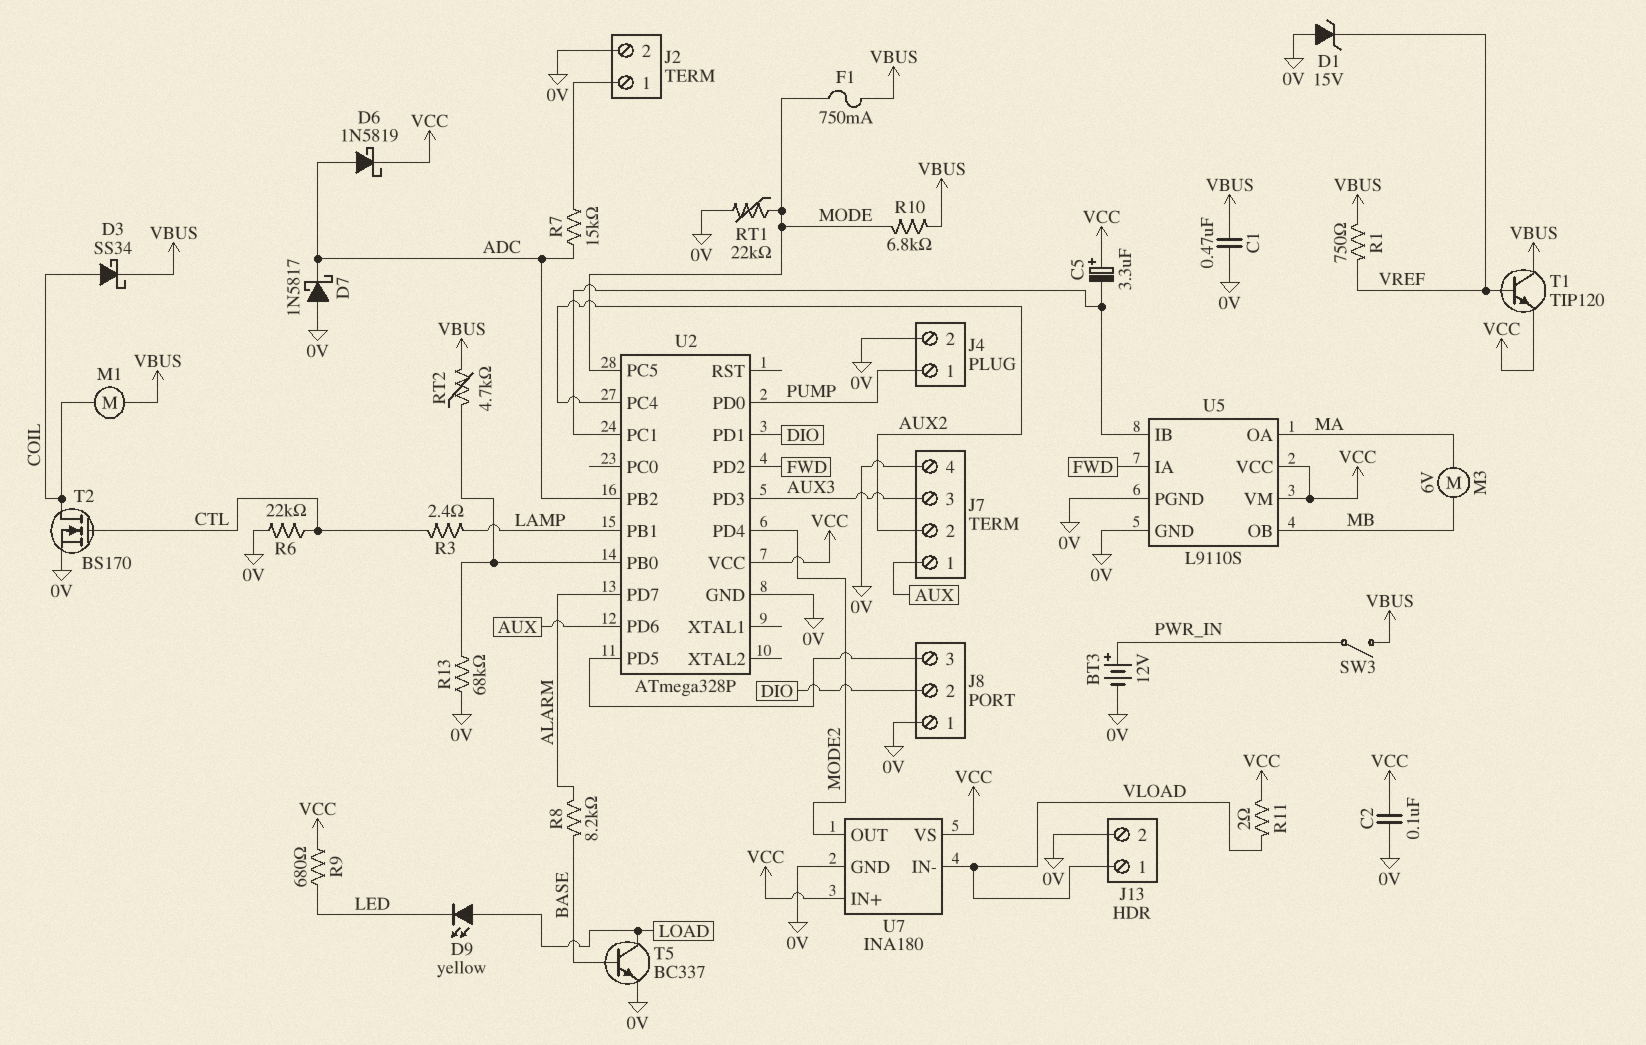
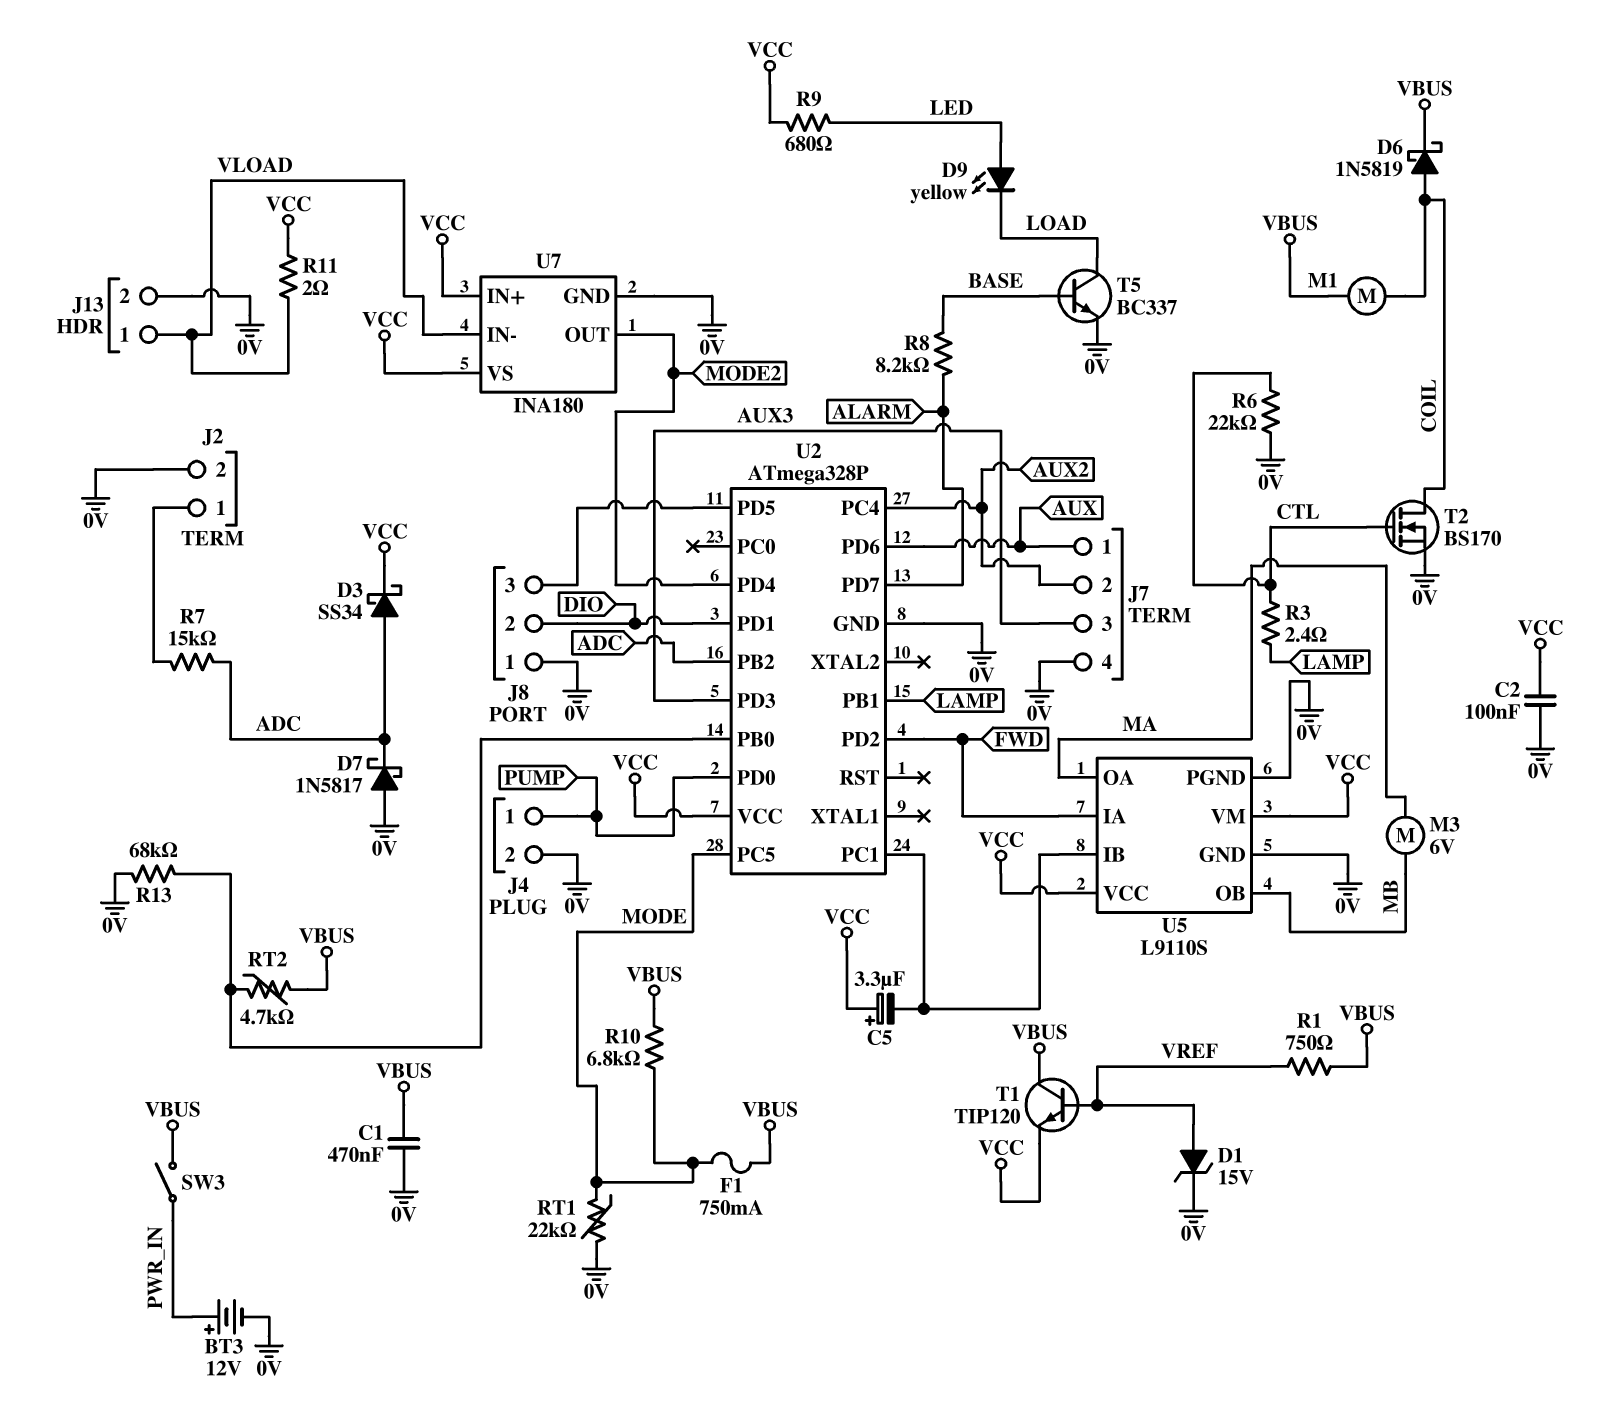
D1: zener 15V (A 0V, K VREF) -> zener 15V (A VREF, K 0V)
D3: schottky SS34 (A COIL, K VBUS) -> schottky SS34 (A ADC, K VCC)
D6: schottky 1N5819 (A ADC, K VCC) -> schottky 1N5819 (A COIL, K VBUS)
D9: LED yellow (A LOAD, K LED) -> LED yellow (A LED, K LOAD)

